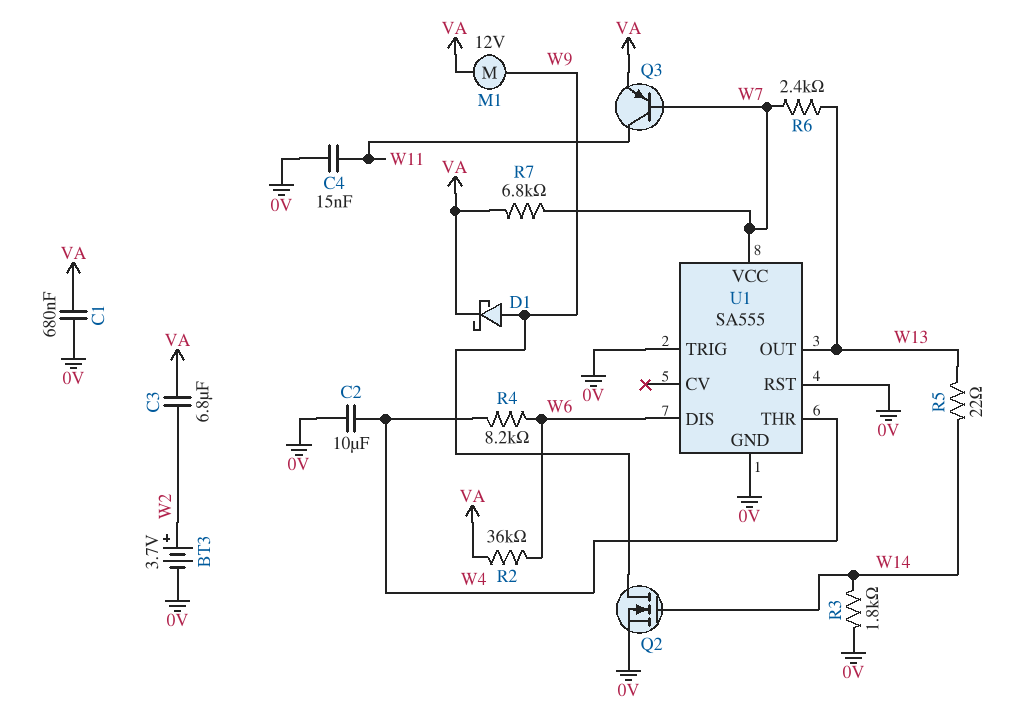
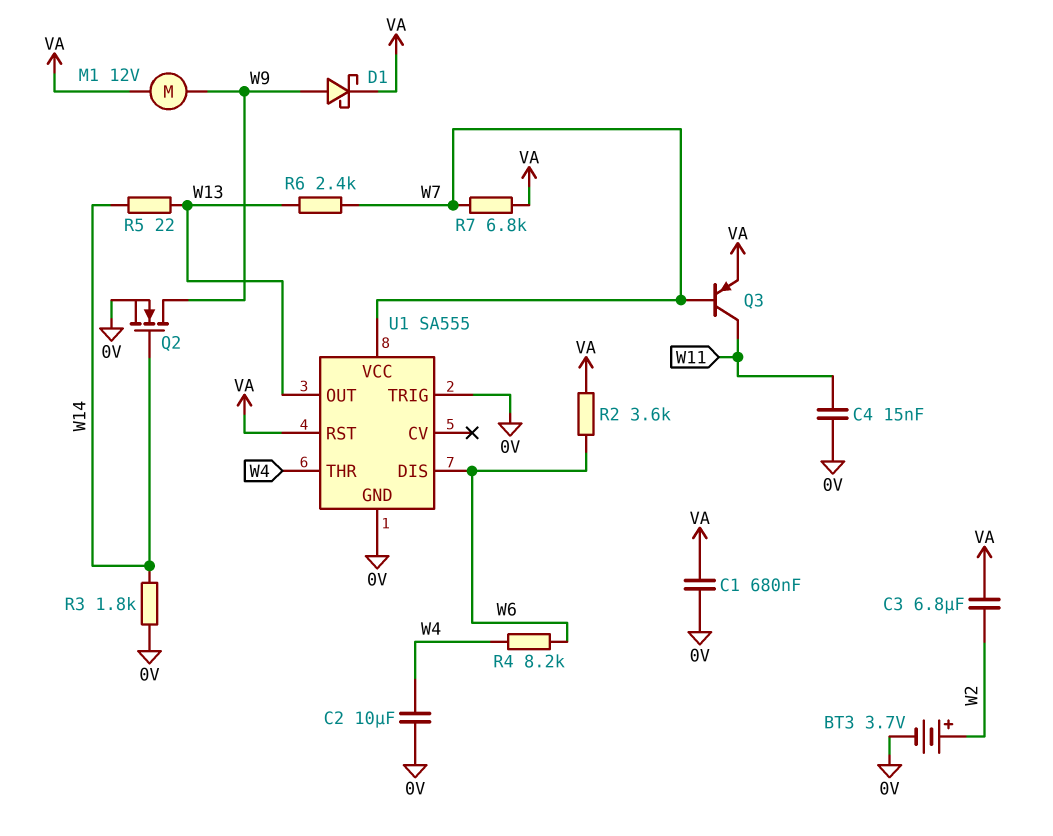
R2: 36k (VA, W6) -> 3.6k (VA, W6)
U1 pin RST: 0V -> VA

